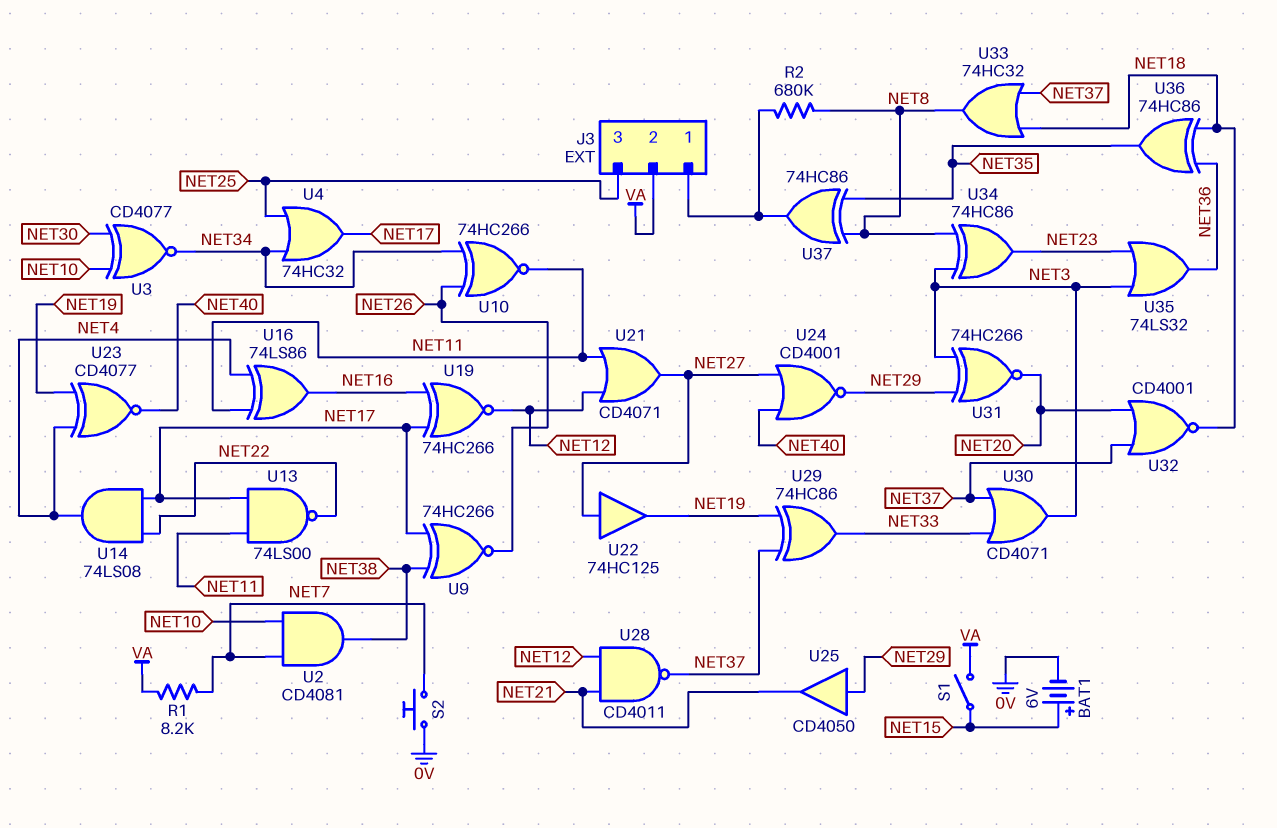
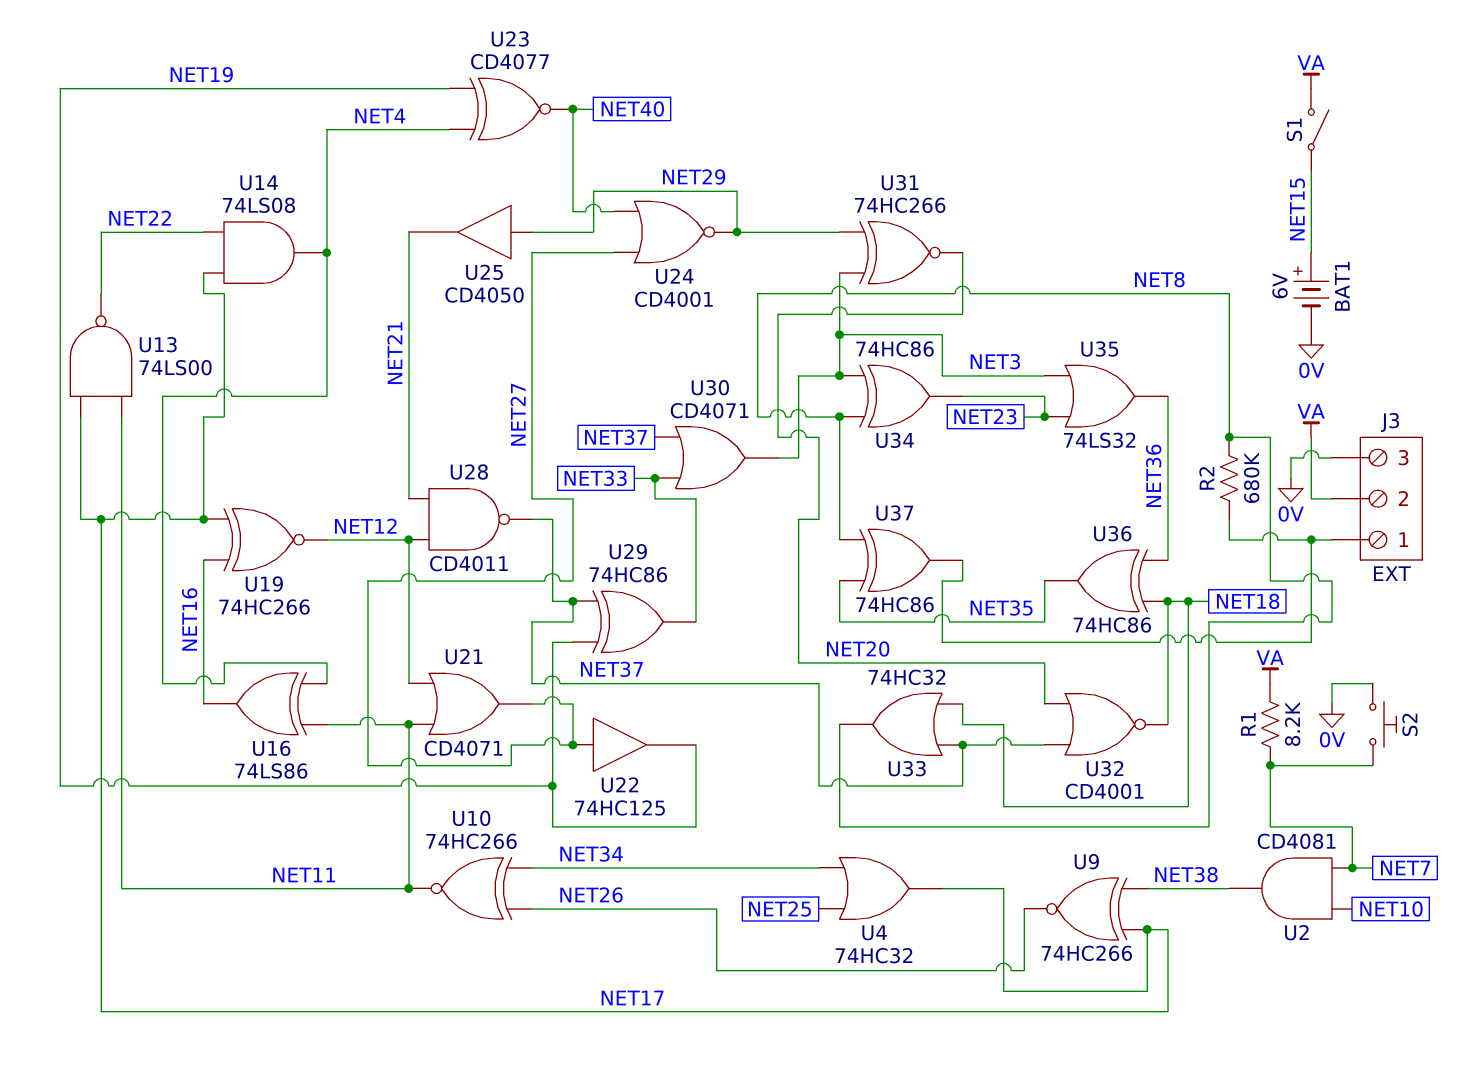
J3 pin 3: NET25 -> 0V
U3: XNOR CD4077 (in NET10, in NET30, out NET34) -> none

